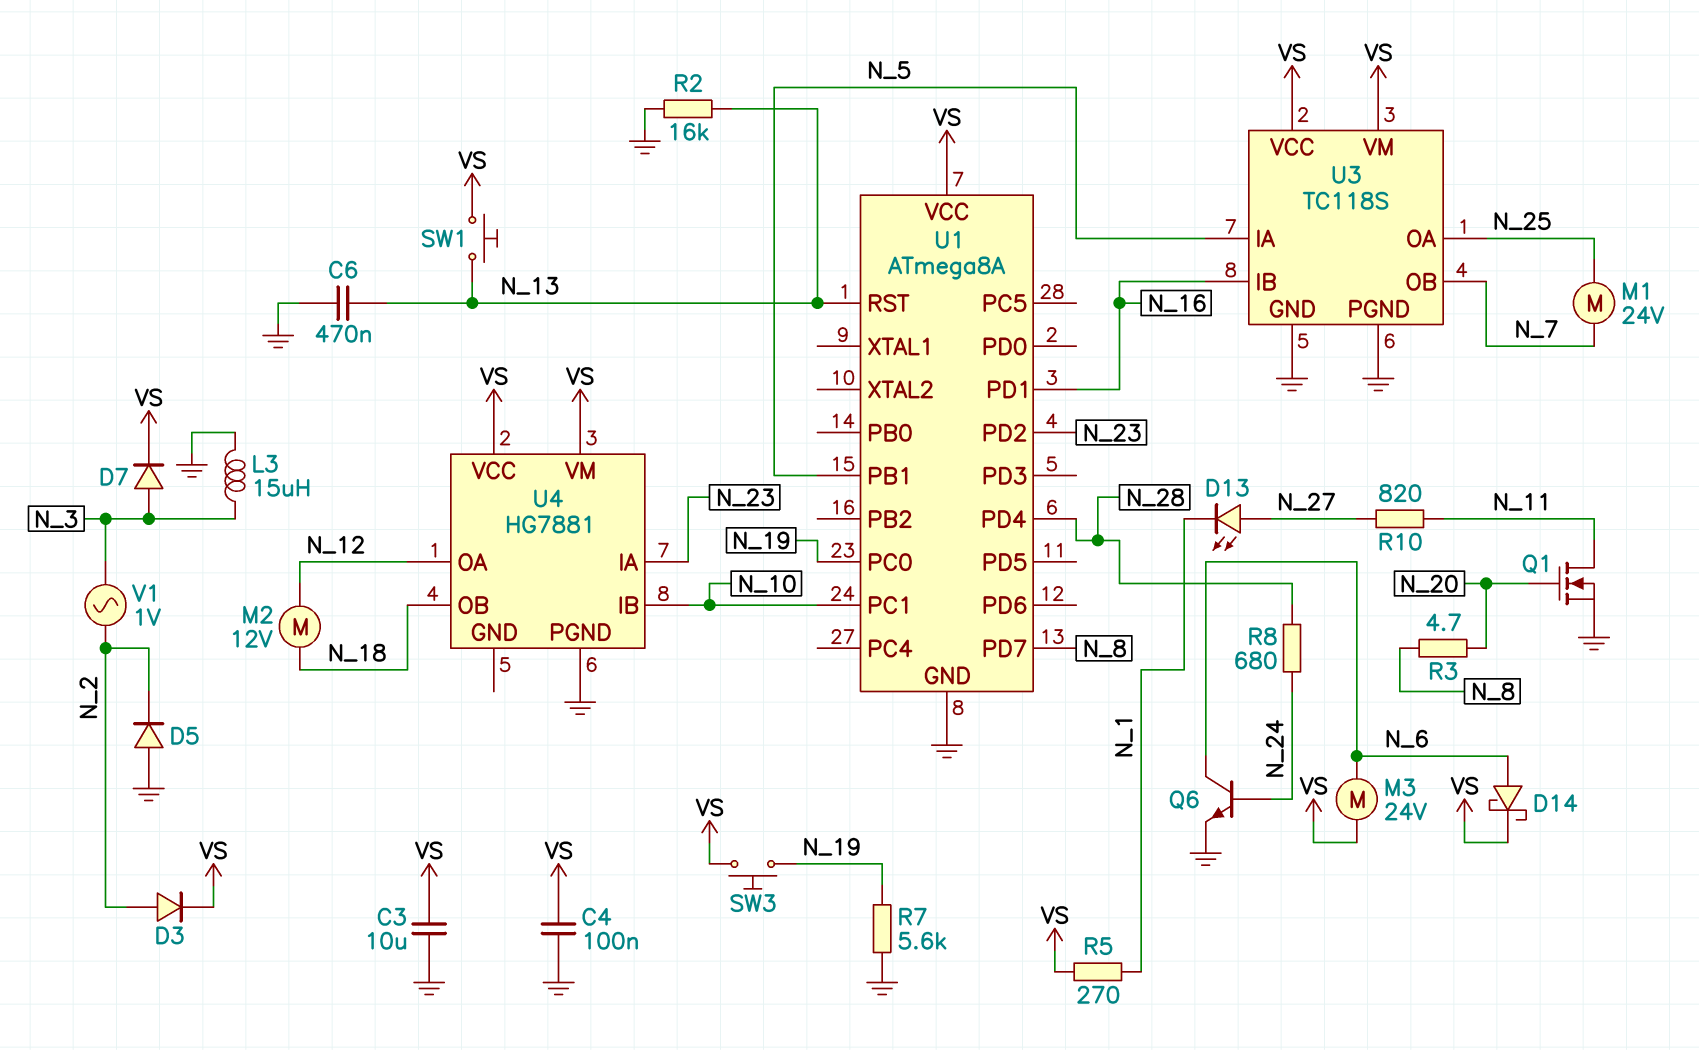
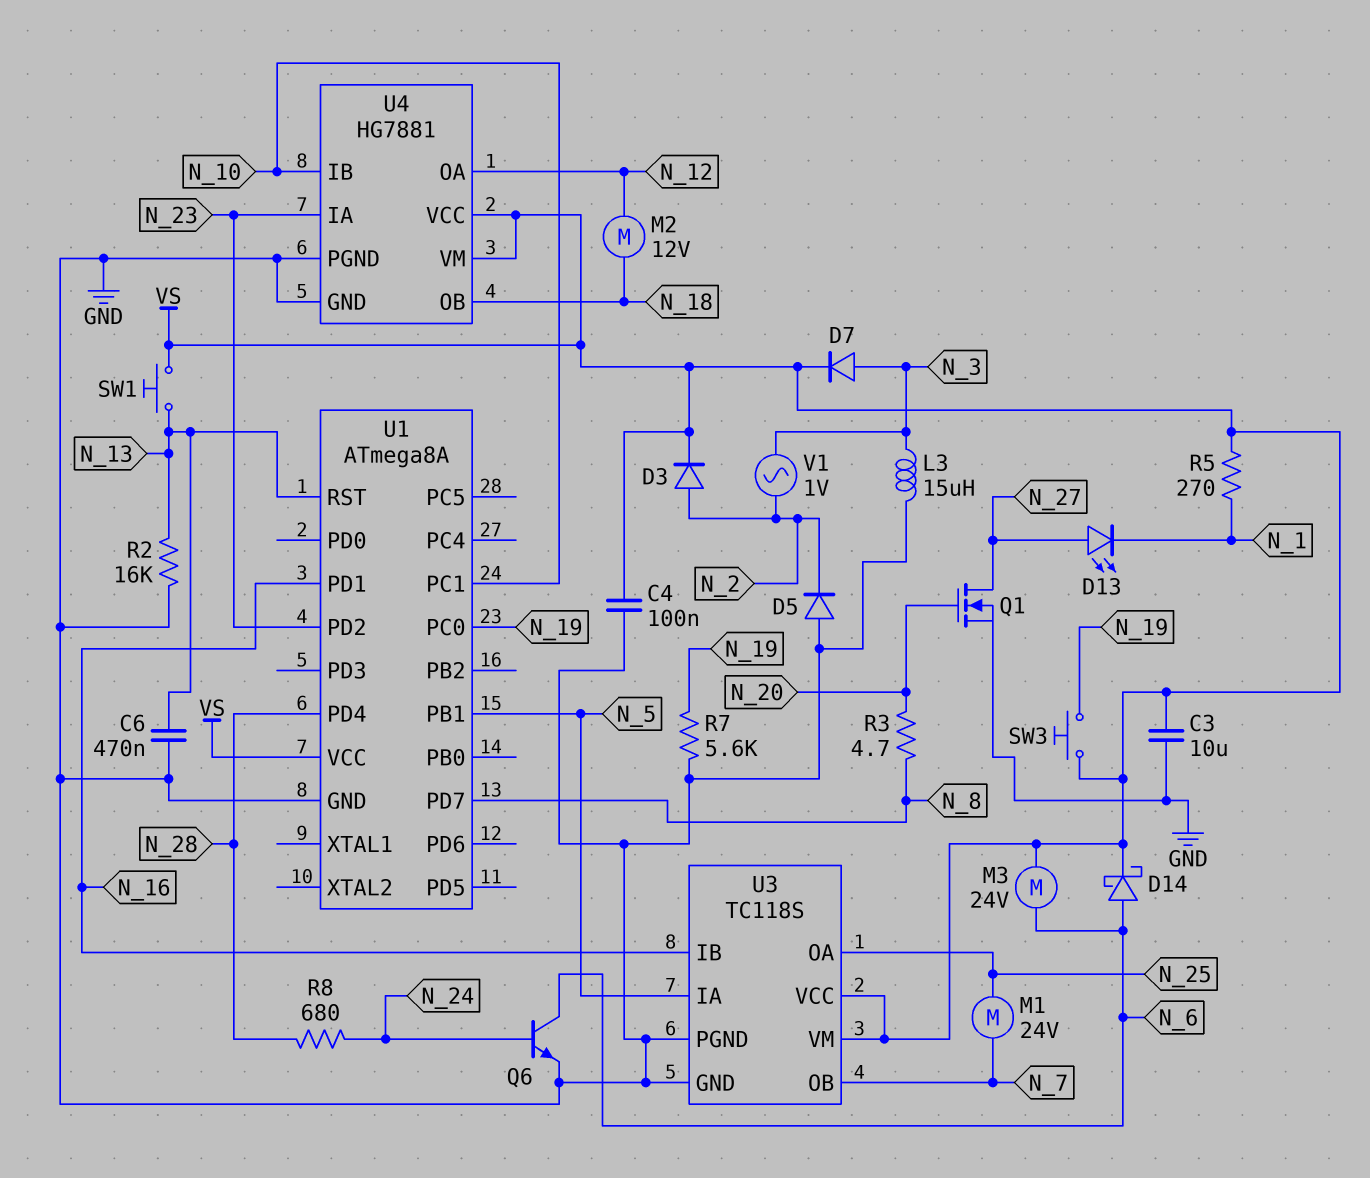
Q1: NMOS (G N_20, D N_11, S GND) -> NMOS (G N_20, D N_27, S GND)
R10: 820 (N_11, N_27) -> none
U4 pin GND: none -> GND

